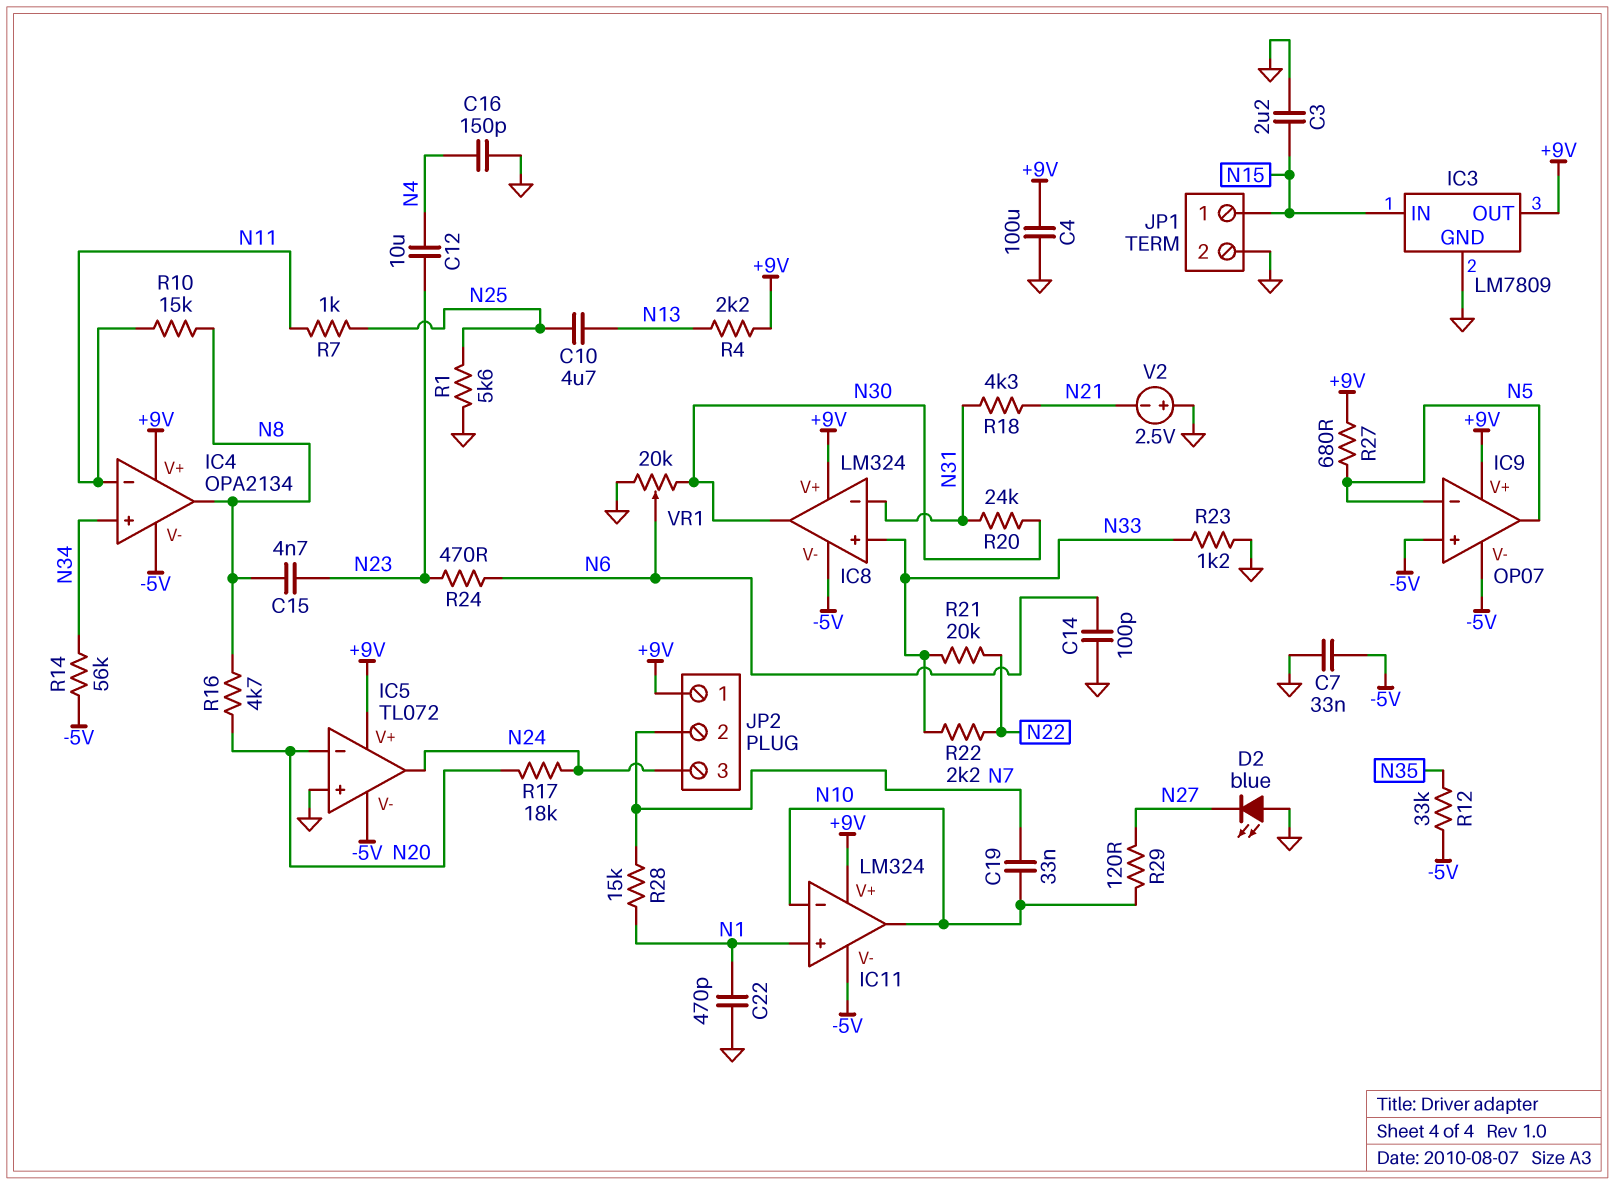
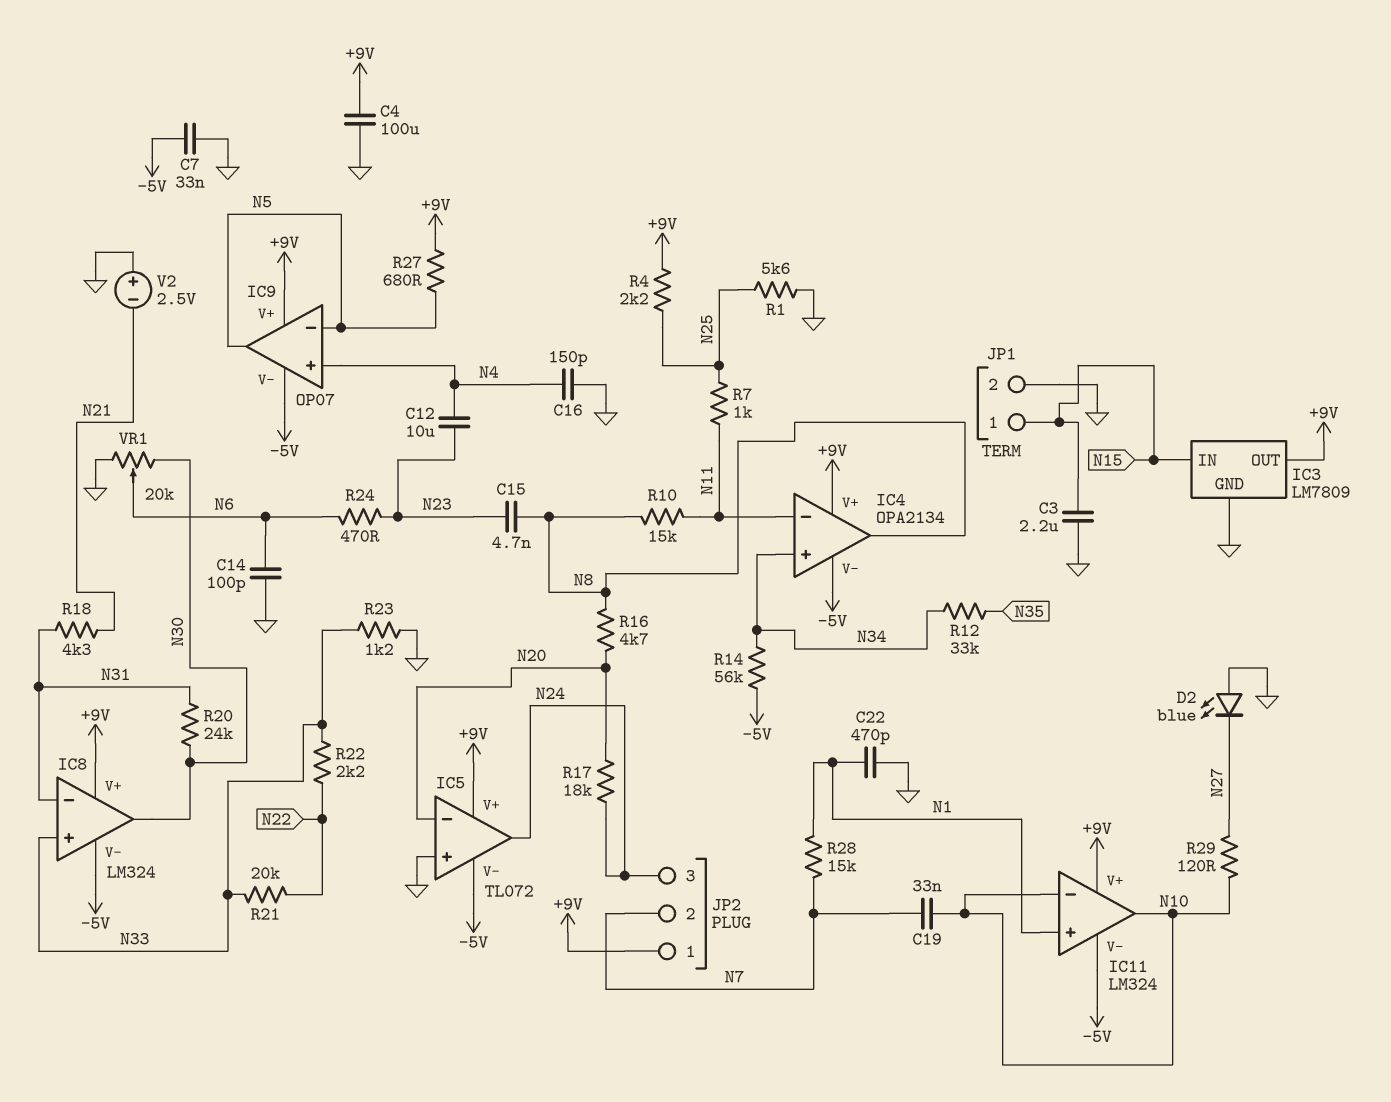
C10: 4.7uF (N13, N25) -> none
IC9 pin in+: -5V -> N4
R4: 2.2k (+9V, N13) -> 2.2k (+9V, N25)
R12: 33k (-5V, N35) -> 33k (N34, N35)

